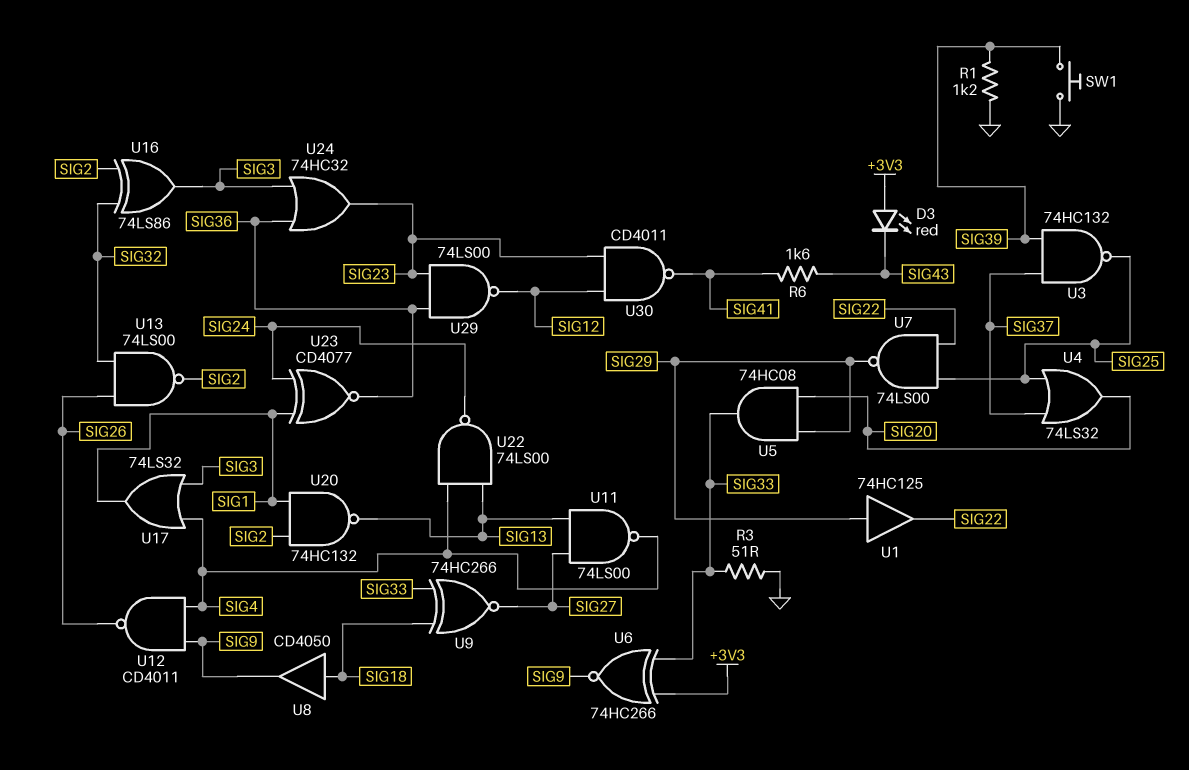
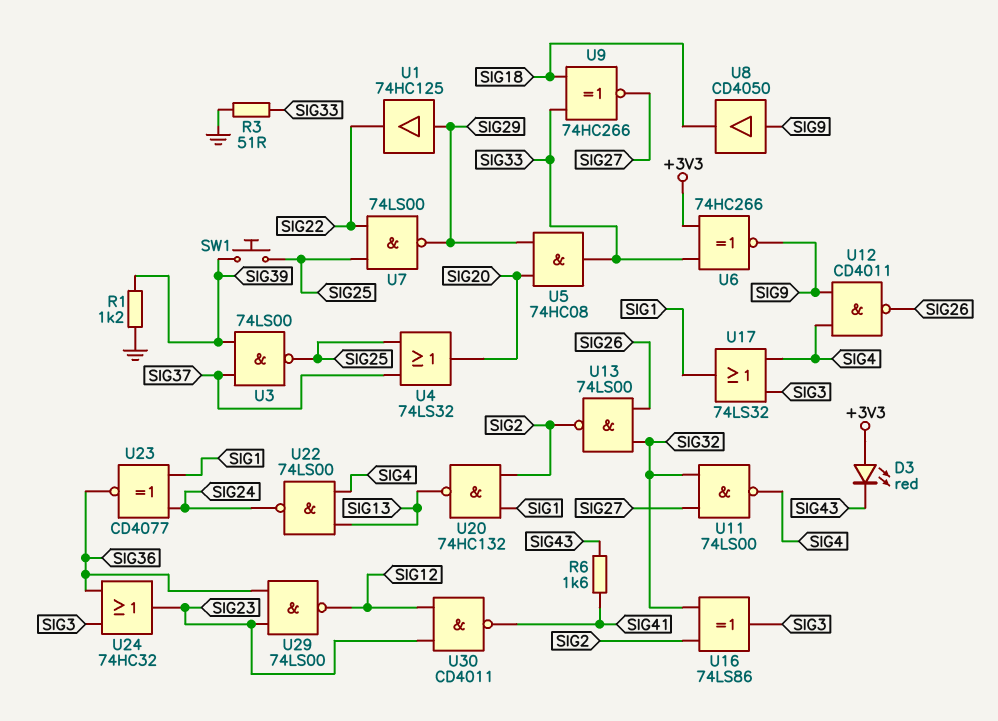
SW1: button (GND, SIG39) -> button (SIG25, SIG39)
U3: NAND 74HC132 (in SIG37, in SIG39, out SIG25) -> NAND 74LS00 (in SIG37, in SIG39, out SIG25)
U8: buffer CD4050 (in SIG18, out SIG9) -> buffer CD4050 (in SIG9, out SIG18)
U11: NAND 74LS00 (in SIG13, in SIG27, out SIG4) -> NAND 74LS00 (in SIG27, in SIG32, out SIG4)

